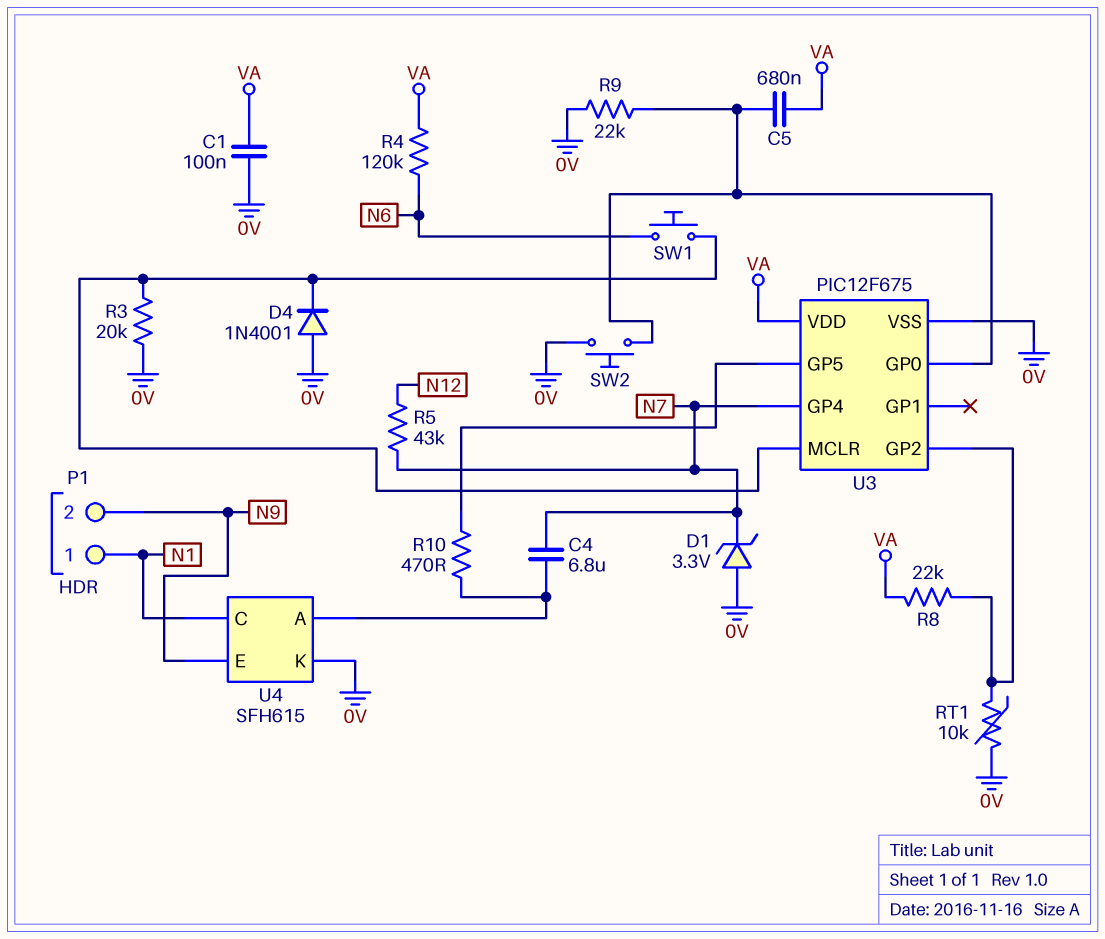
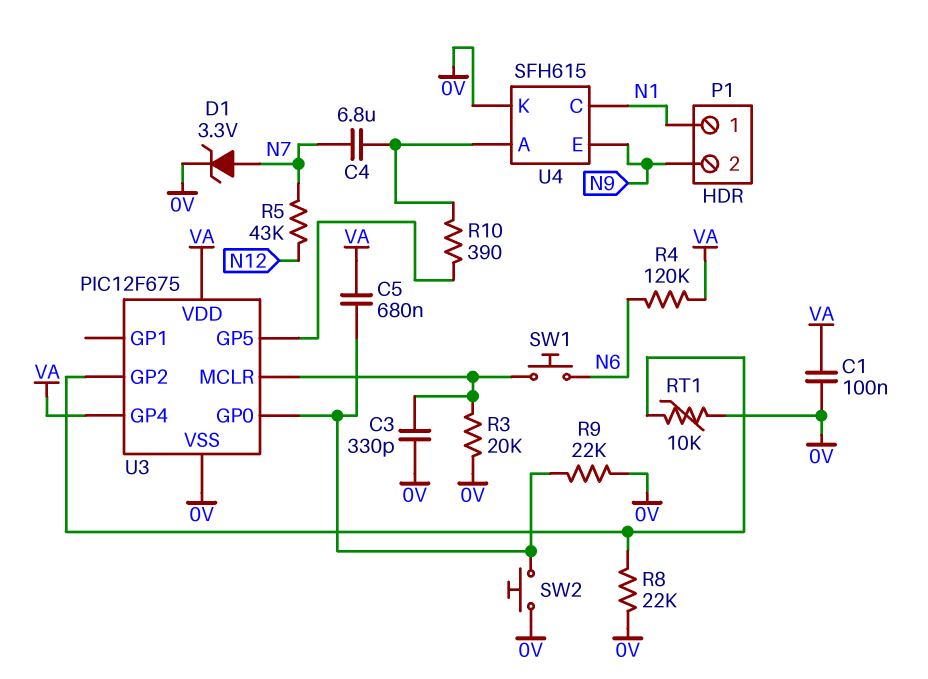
C3: none -> 330pF (0V, U3/MCLR)
D1: zener 3.3V (A 0V, K N7) -> zener 3.3V (A N7, K 0V)
D4: diode 1N4001 (A 0V, K U3/MCLR) -> none
R8: 22k (U3/GP2, VA) -> 22k (0V, U3/GP2)
R10: 470 (U3/GP5, U4/A) -> 390 (U3/GP5, U4/A)
U3 pin GP4: N7 -> VA

